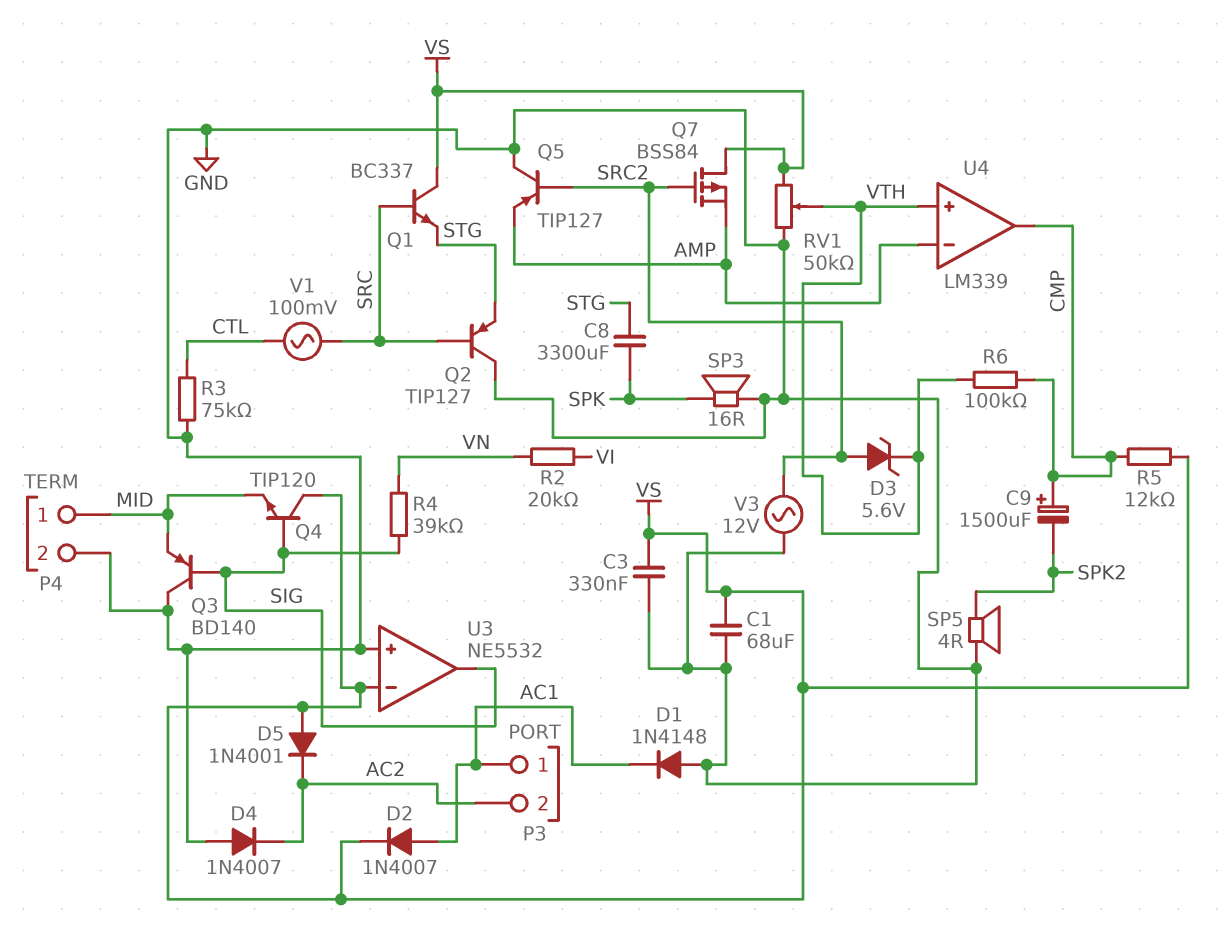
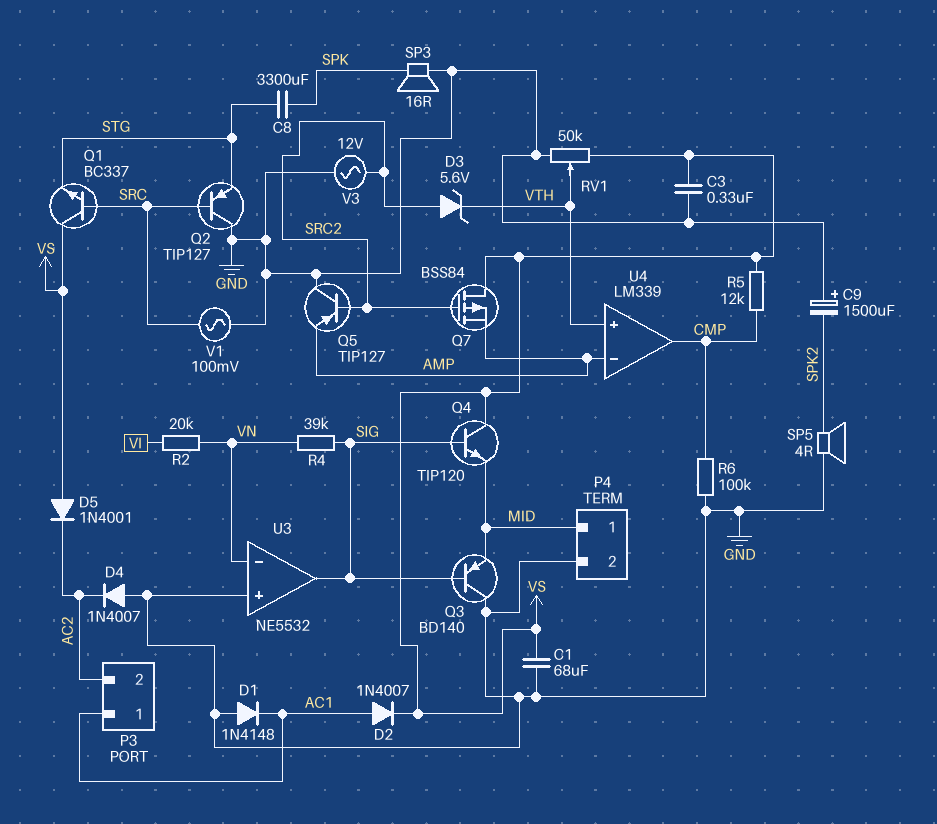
C9: 1500uF (plus CMP, minus SPK2) -> 1500uF (plus GND, minus SPK2)
R3: 75k (CTL, GND) -> none
R6: 100k (CMP, VTH) -> 100k (CMP, GND)
U3 pin in-: VS -> VN
V1: AC 100mV (CTL, SRC) -> AC 100mV (GND, SRC)

